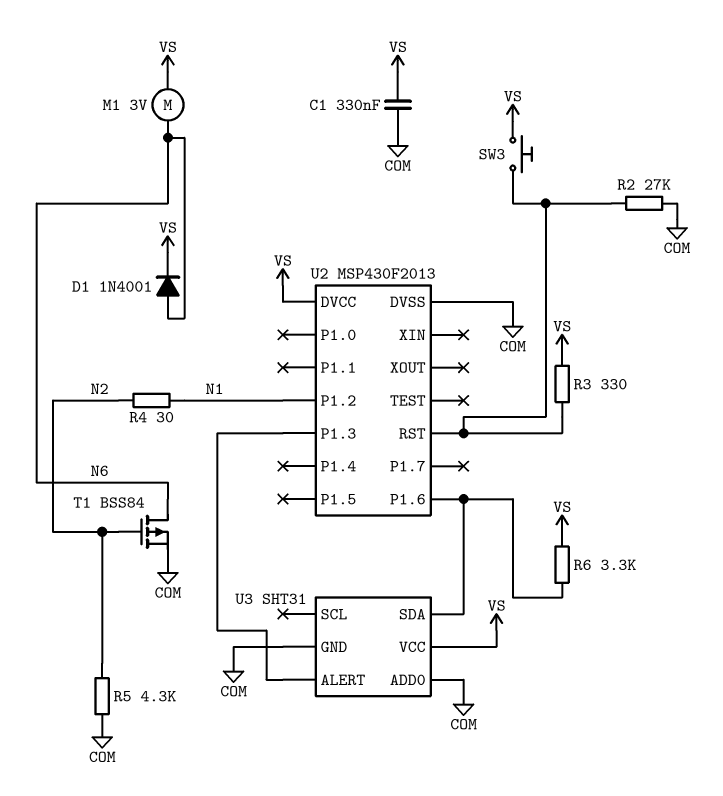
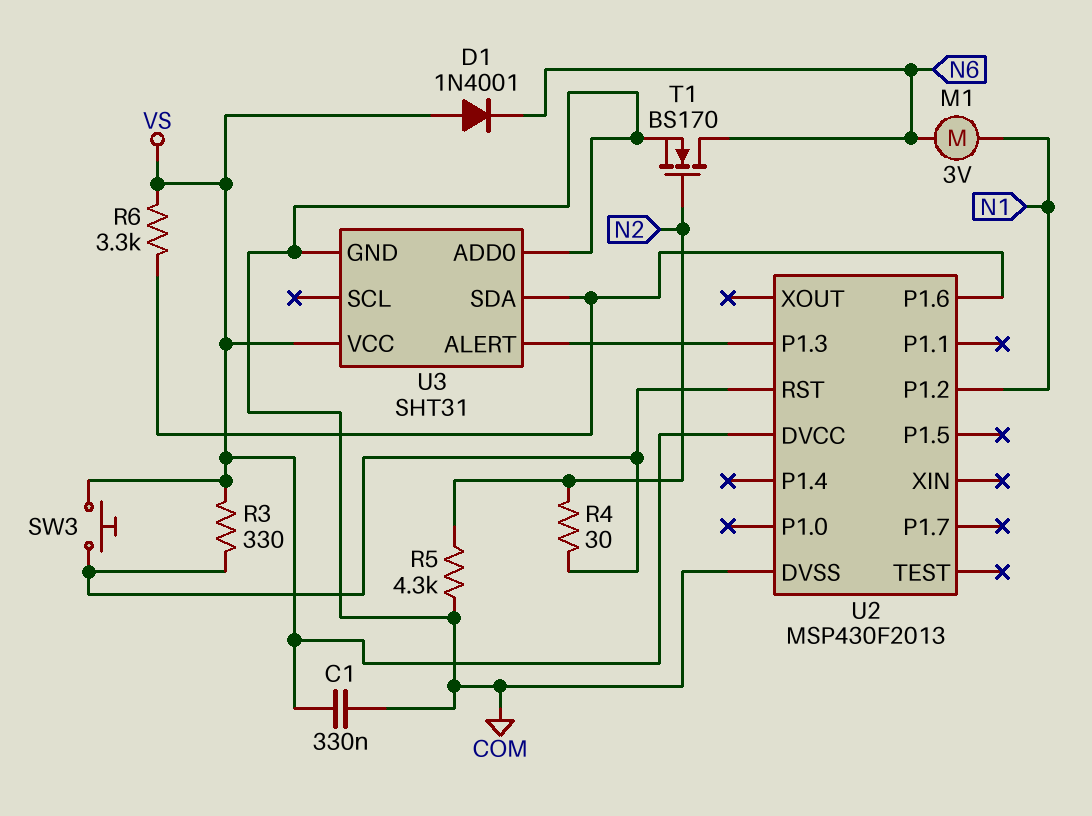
D1: diode 1N4001 (A N6, K VS) -> diode 1N4001 (A VS, K N6)
M1: motor 3V (N6, VS) -> motor 3V (N1, N6)
R2: 27k (COM, U2/RST) -> none
R4: 30 (N1, N2) -> 30 (N2, U2/RST)
T1: PMOS BSS84 (G N2, D N6, S COM) -> NMOS BS170 (G N2, D N6, S COM)

